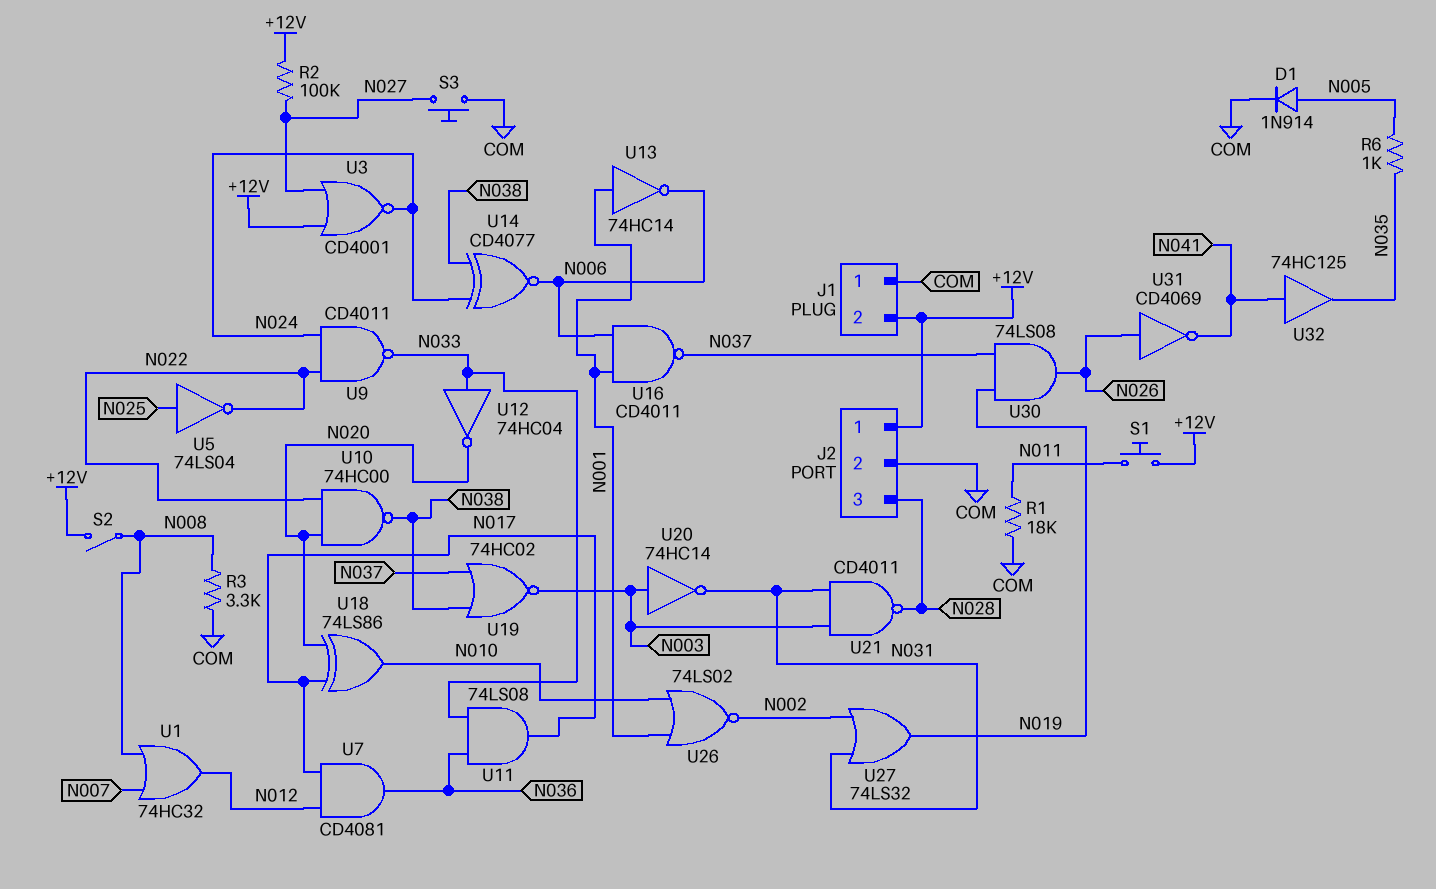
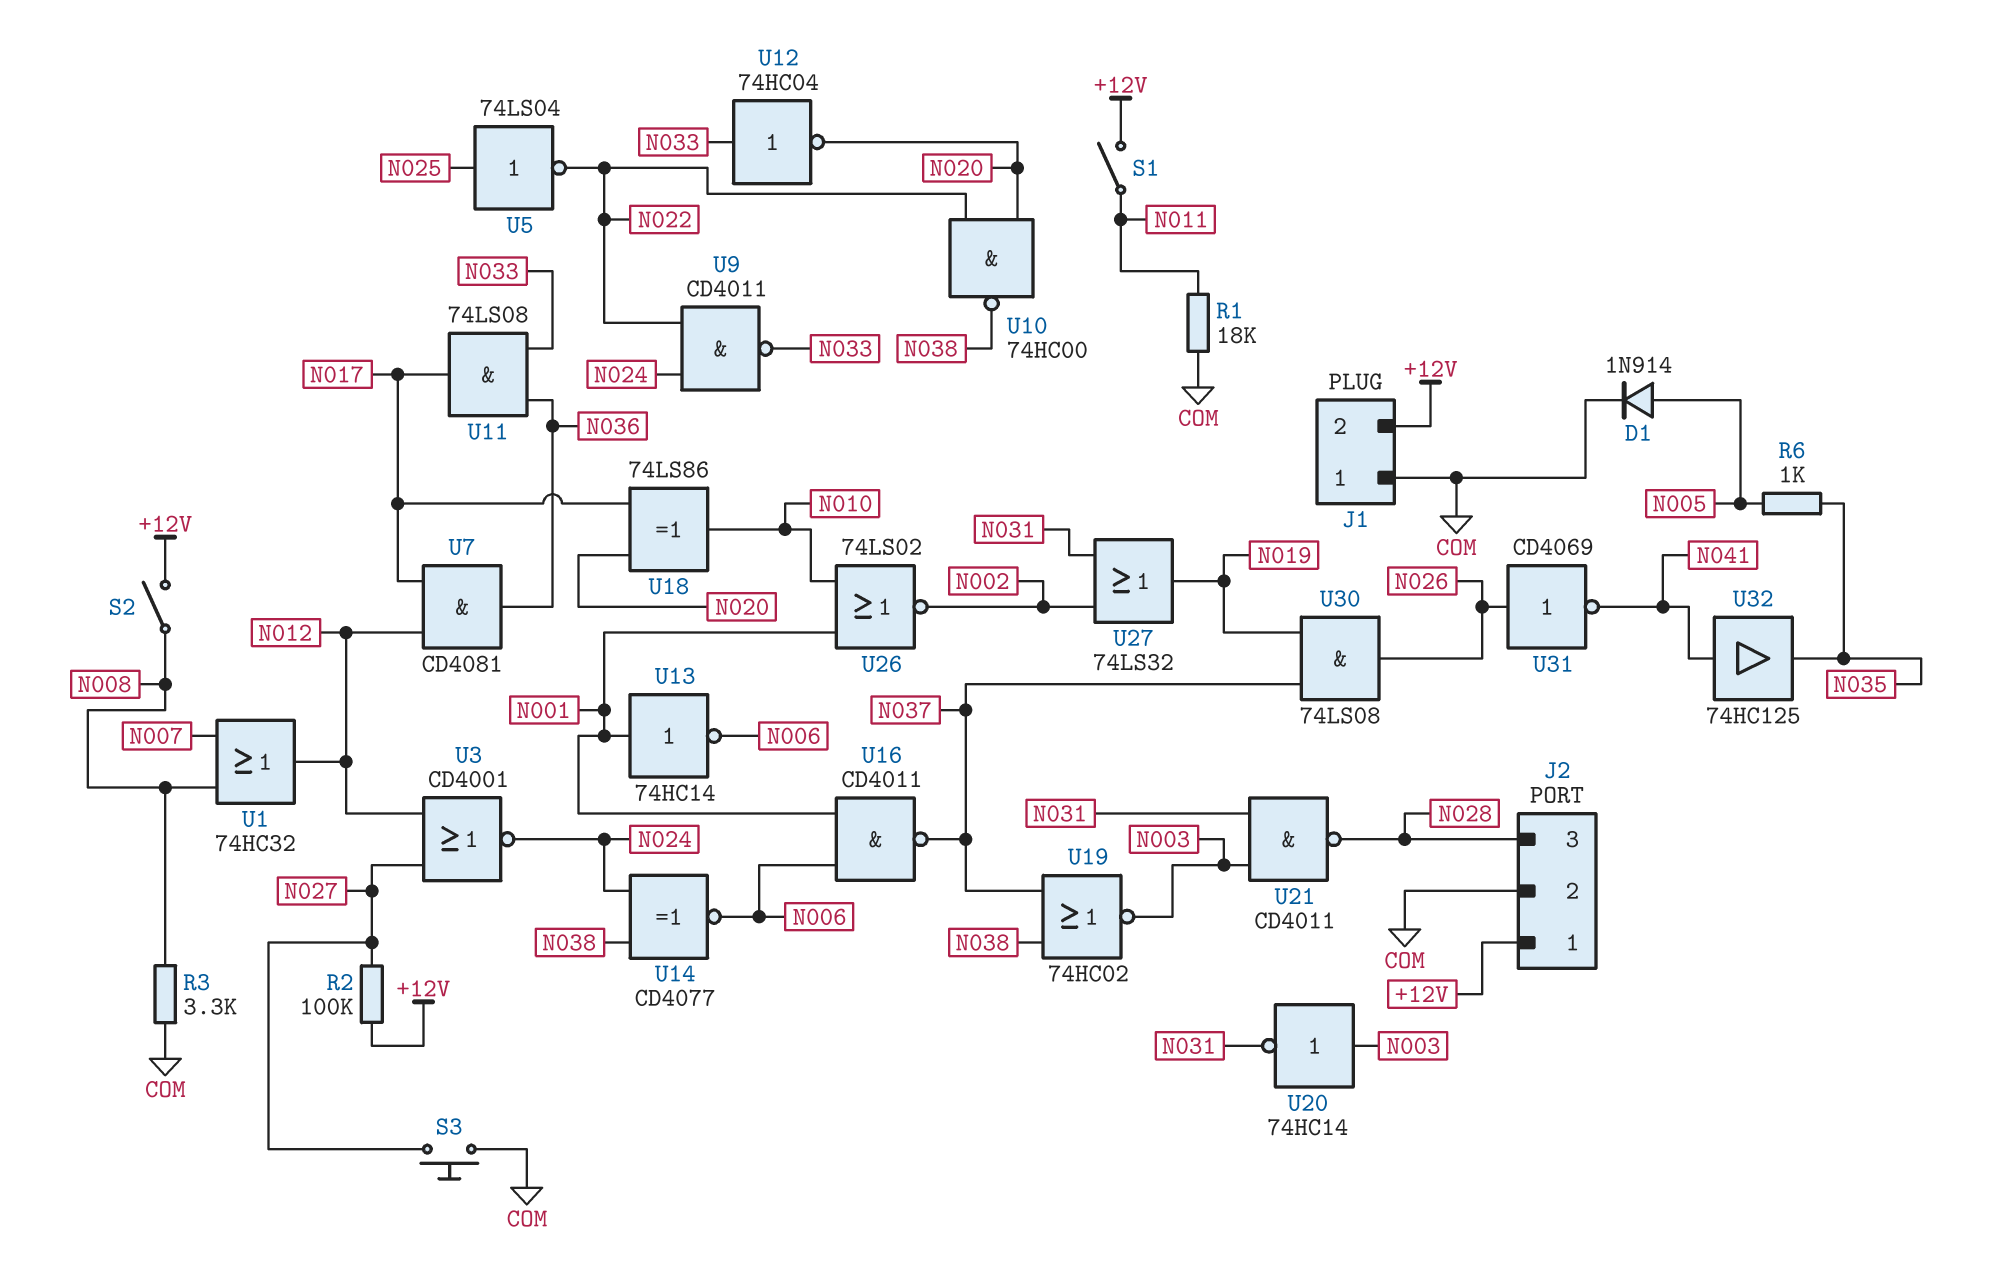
S1: button (+12V, N011) -> switch (+12V, N011)
U3: NOR CD4001 (in +12V, in N027, out N024) -> NOR CD4001 (in N012, in N027, out N024)

